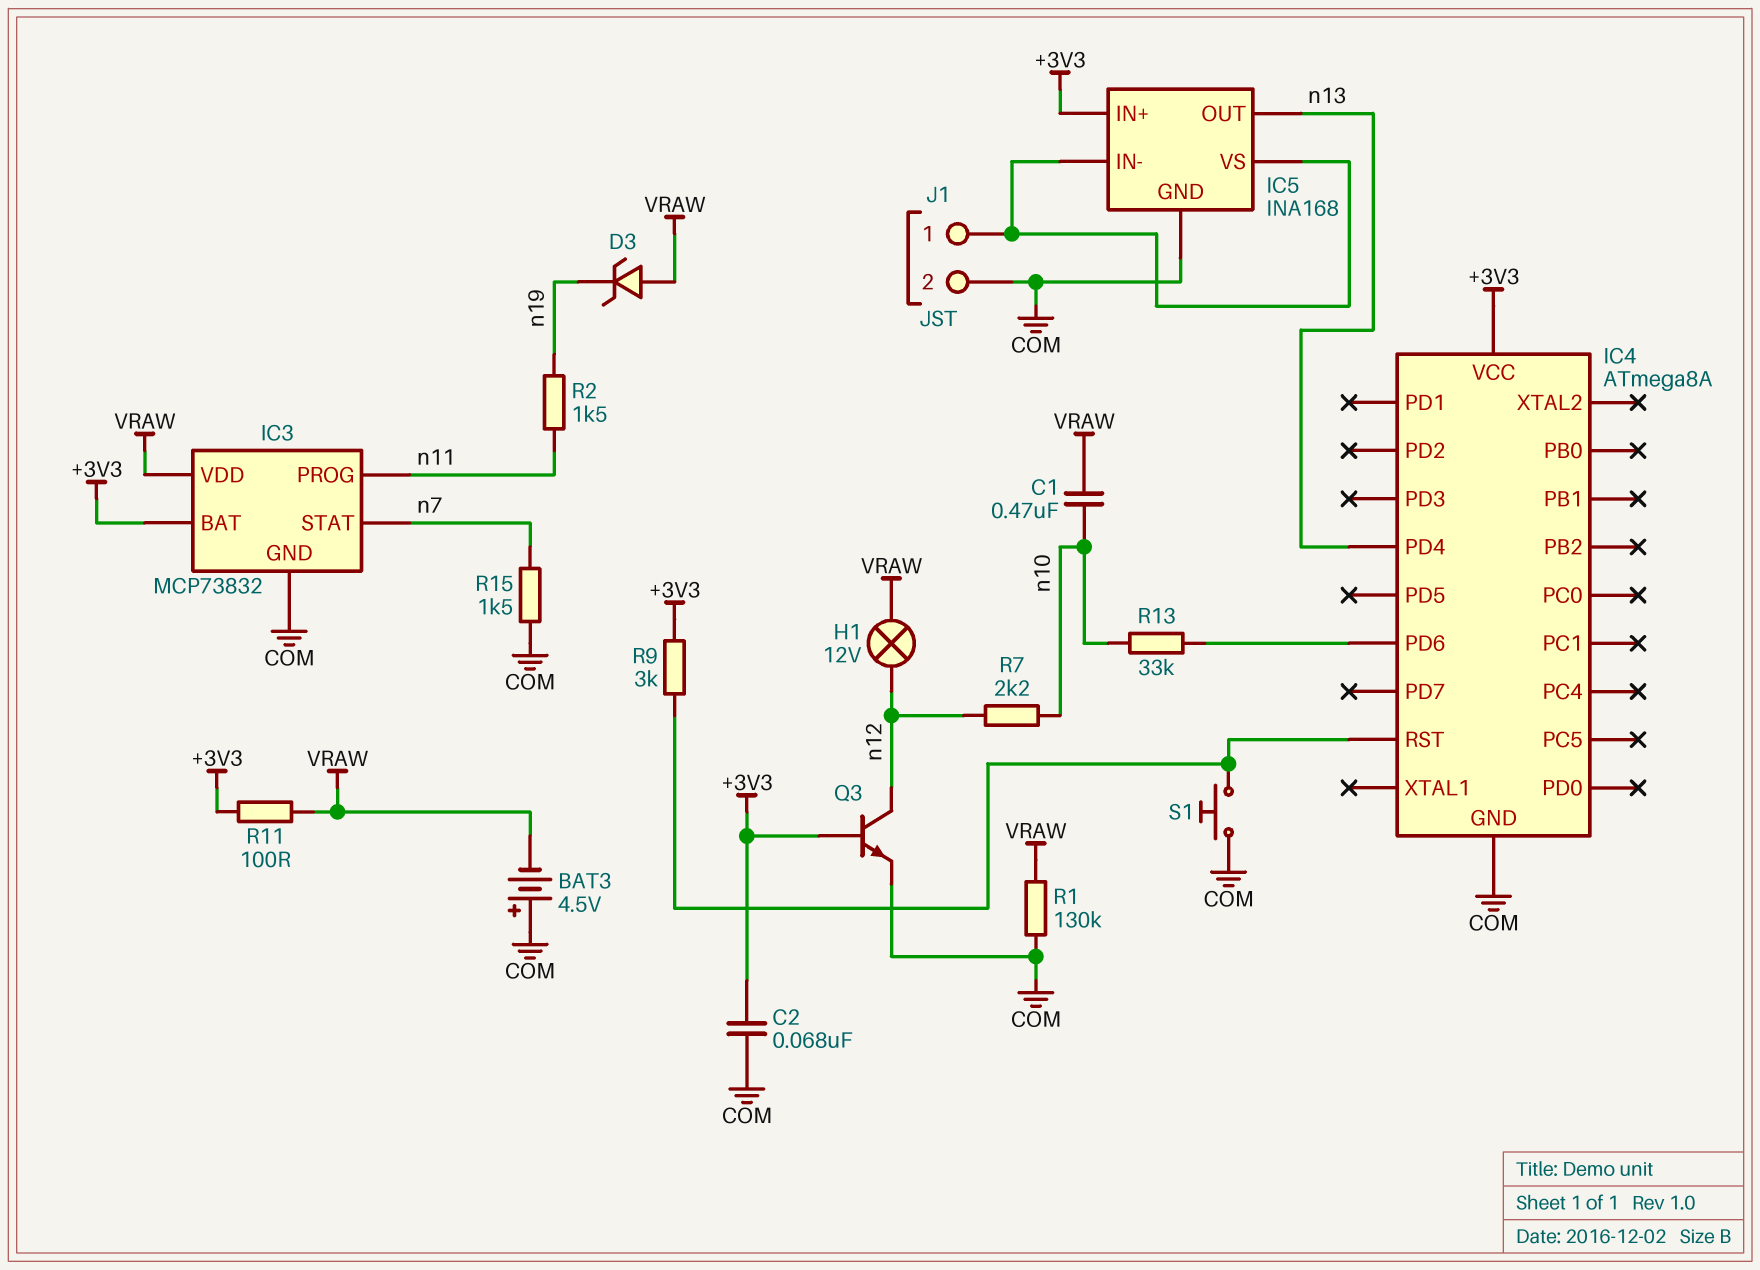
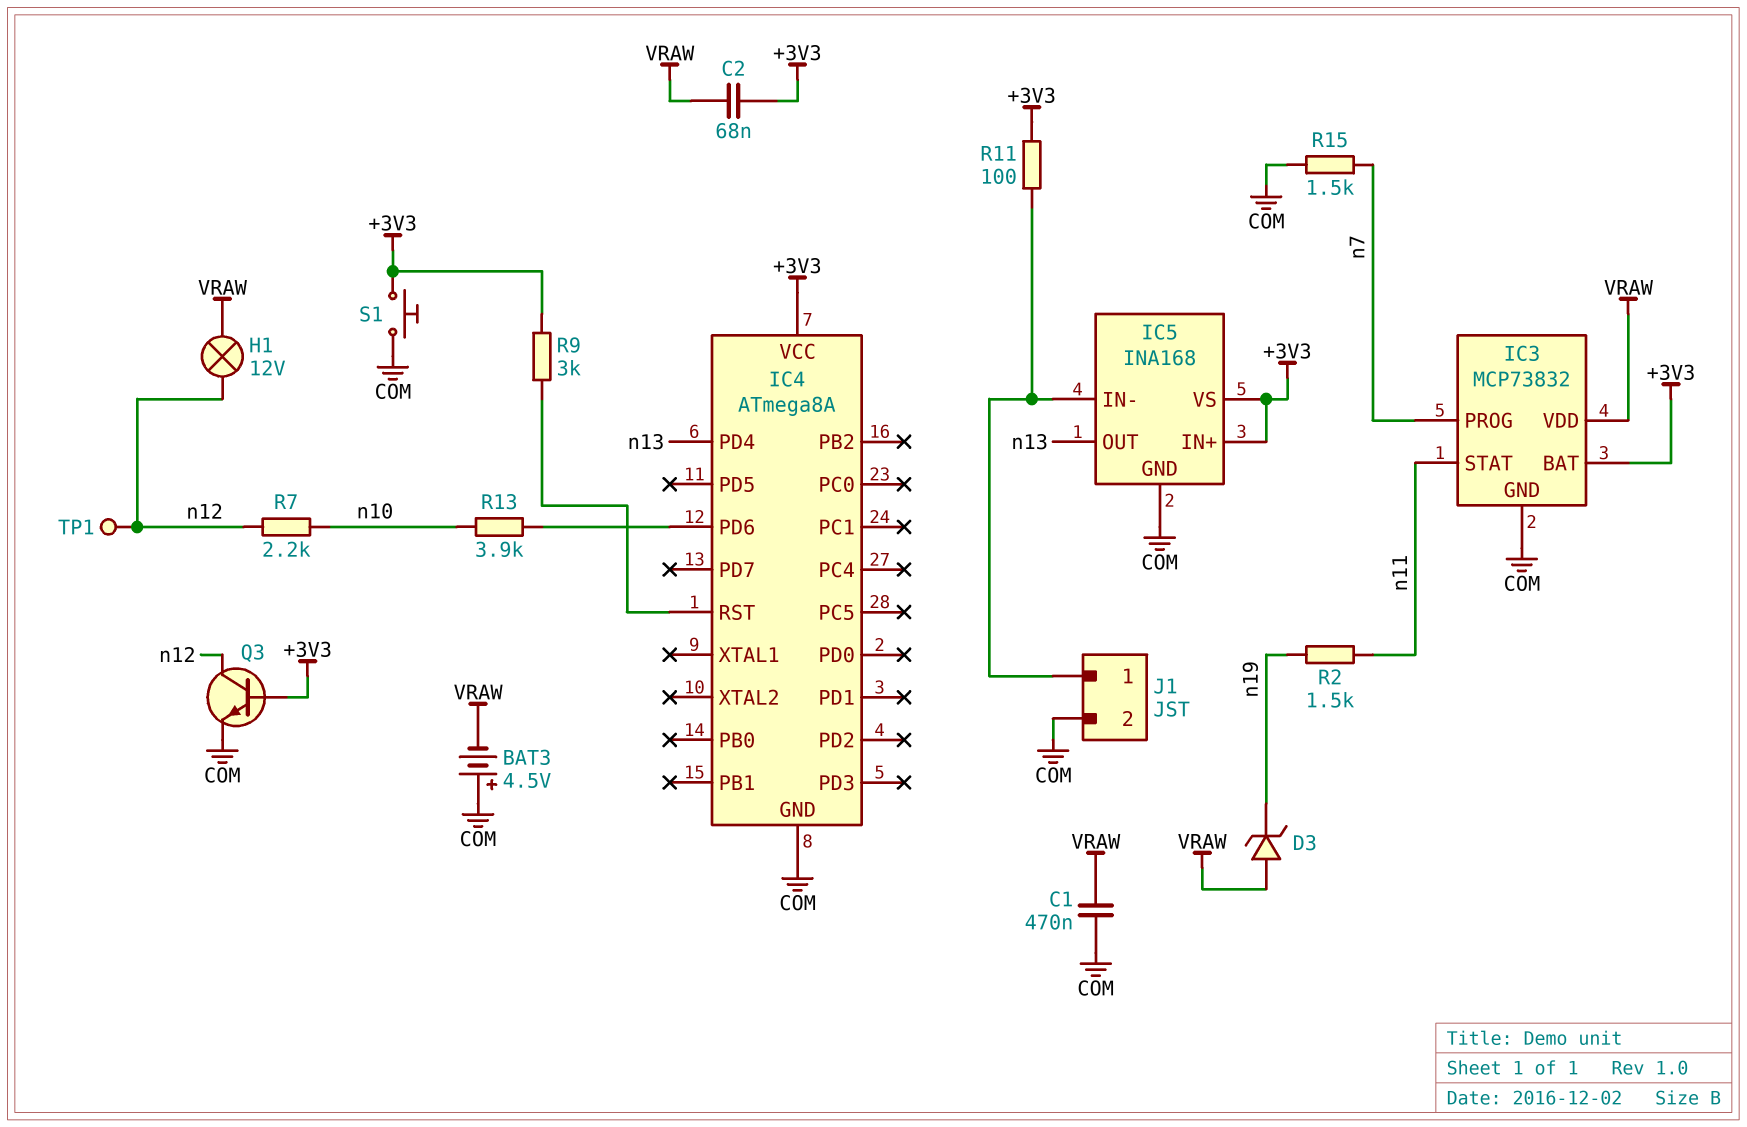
C1: 470nF (VRAW, n10) -> 470nF (COM, VRAW)
C2: 68nF (+3V3, COM) -> 68nF (+3V3, VRAW)
IC3 pin PROG: n11 -> n7
IC3 pin STAT: n7 -> n11
IC5 pin VS: IC5/IN- -> +3V3
R1: 130k (COM, VRAW) -> none
R11: 100 (+3V3, VRAW) -> 100 (+3V3, IC5/IN-)
R13: 33k (IC4/PD6, n10) -> 3.9k (IC4/PD6, n10)
S1: button (COM, IC4/RST) -> button (+3V3, COM)
TP1: none -> test point (n12)

